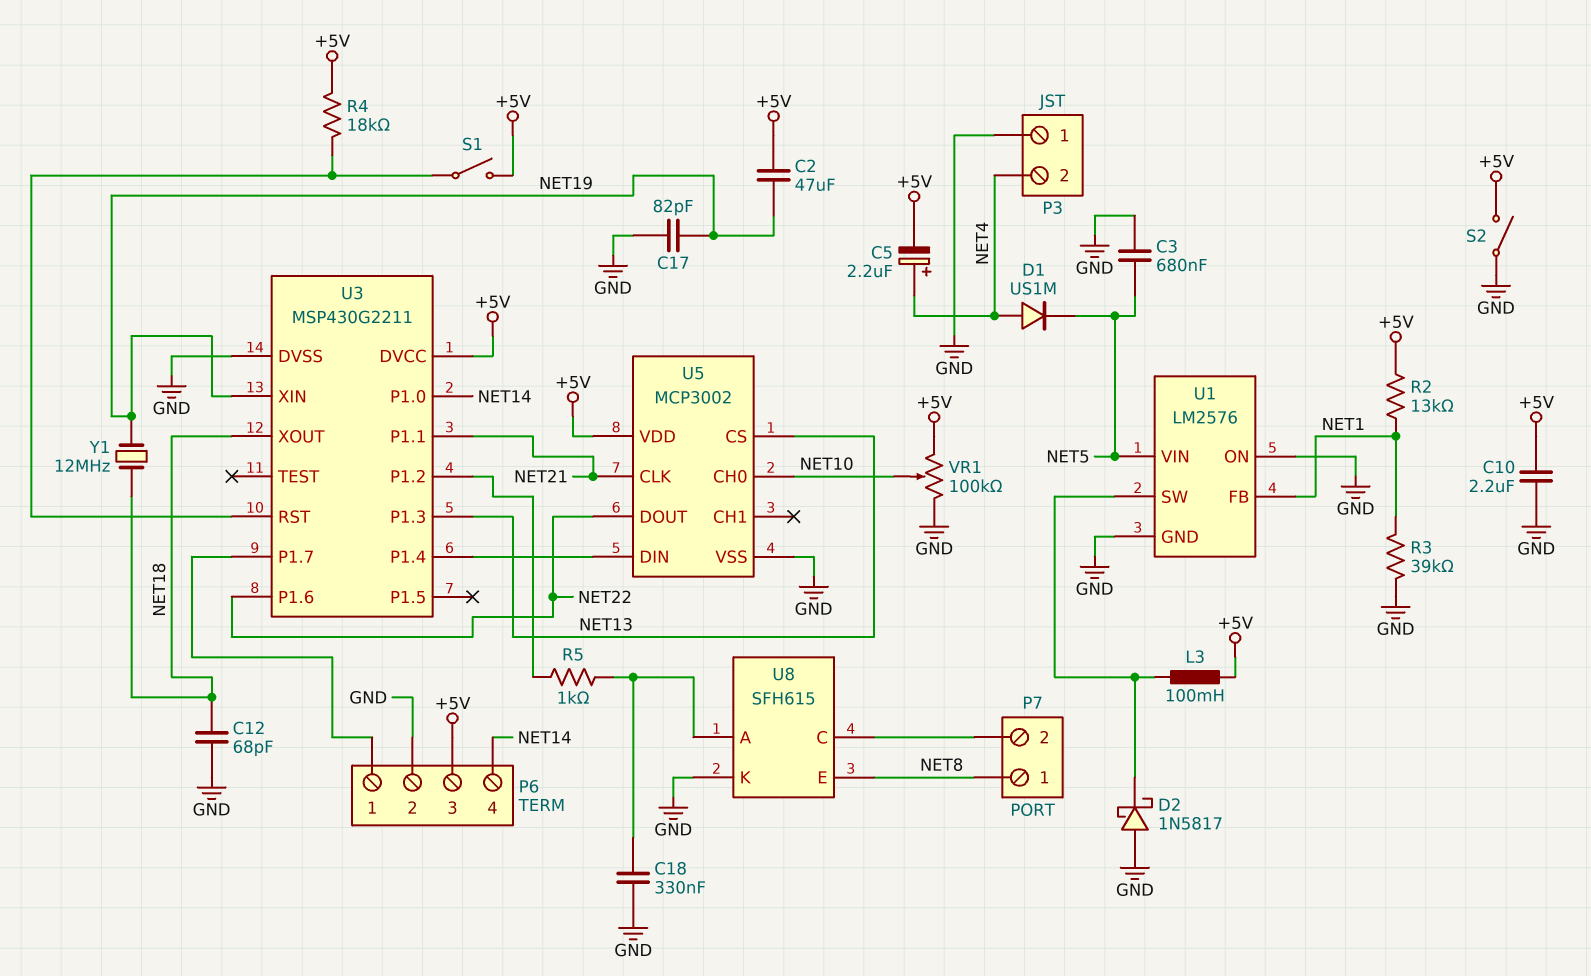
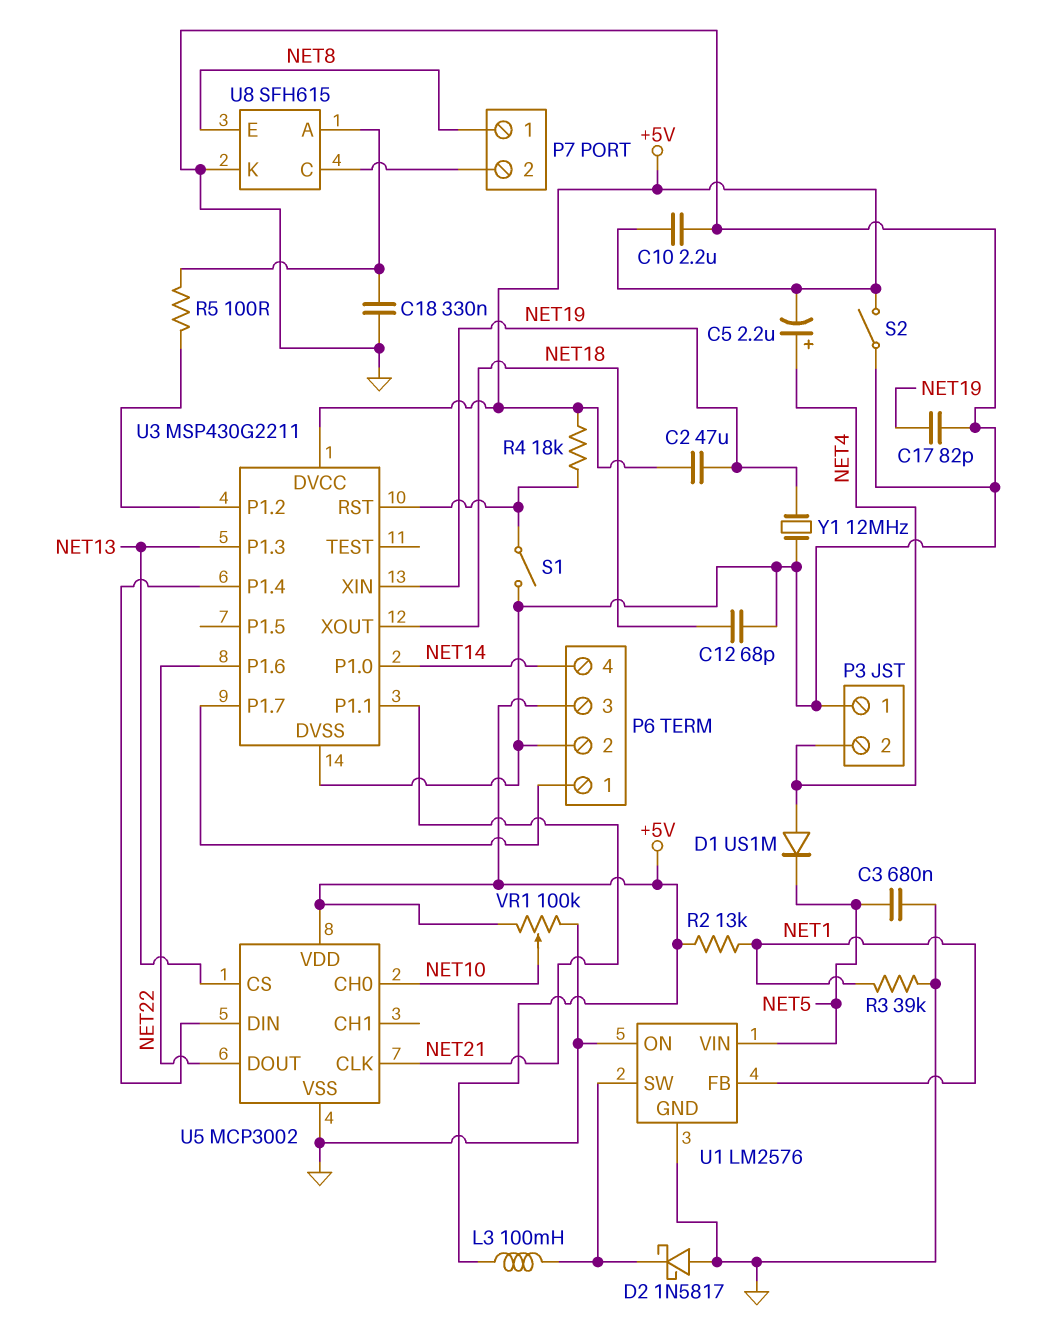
R5: 1k (U3/P1.2, U8/A) -> 100 (U3/P1.2, U8/A)
S1: switch (+5V, U3/RST) -> switch (GND, U3/RST)
Y1: 12MHz (NET18, NET19) -> 12MHz (GND, NET19)

